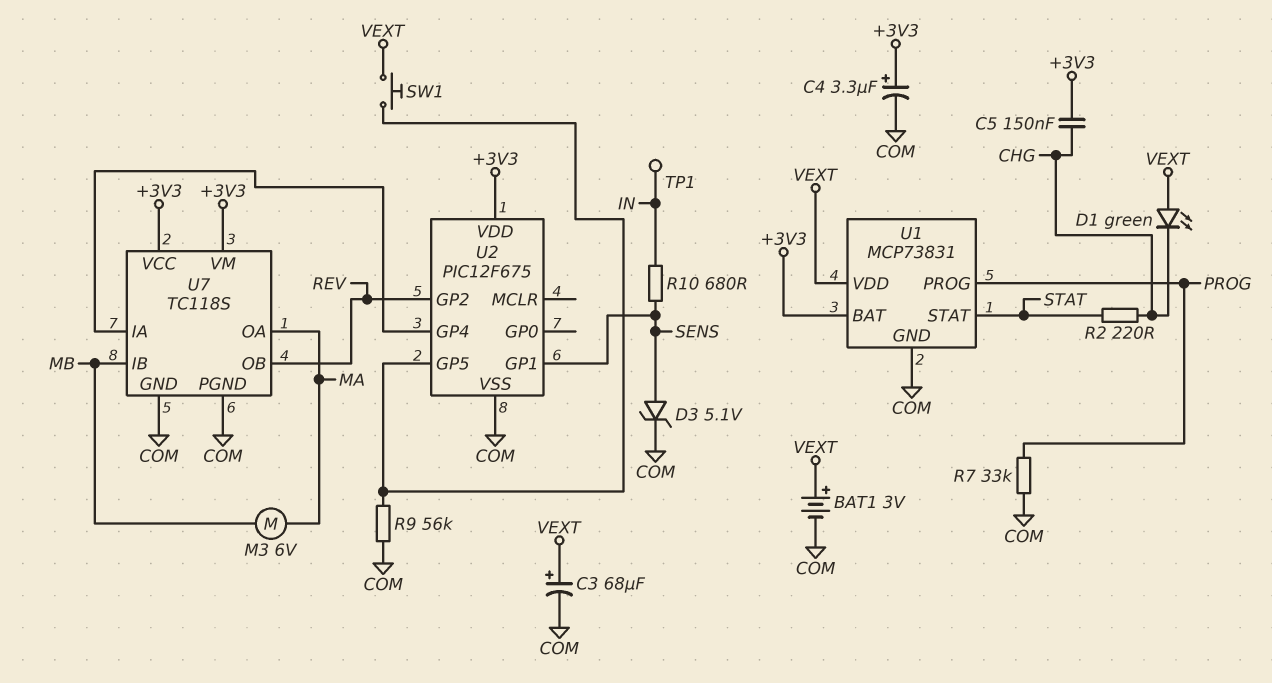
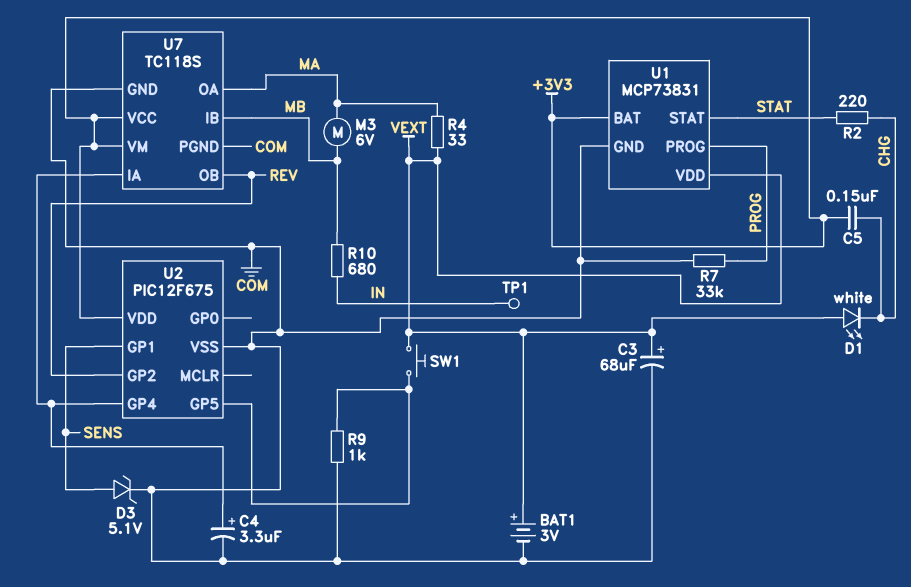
C4: 3.3uF (plus +3V3, minus COM) -> 3.3uF (plus U2/GP4, minus COM)
D1: LED green (A VEXT, K CHG) -> LED white (A VEXT, K CHG)
R4: none -> 33 (MA, VEXT)
R9: 56k (COM, U2/GP5) -> 1k (COM, U2/GP5)
R10: 680 (IN, SENS) -> 680 (IN, MB)

